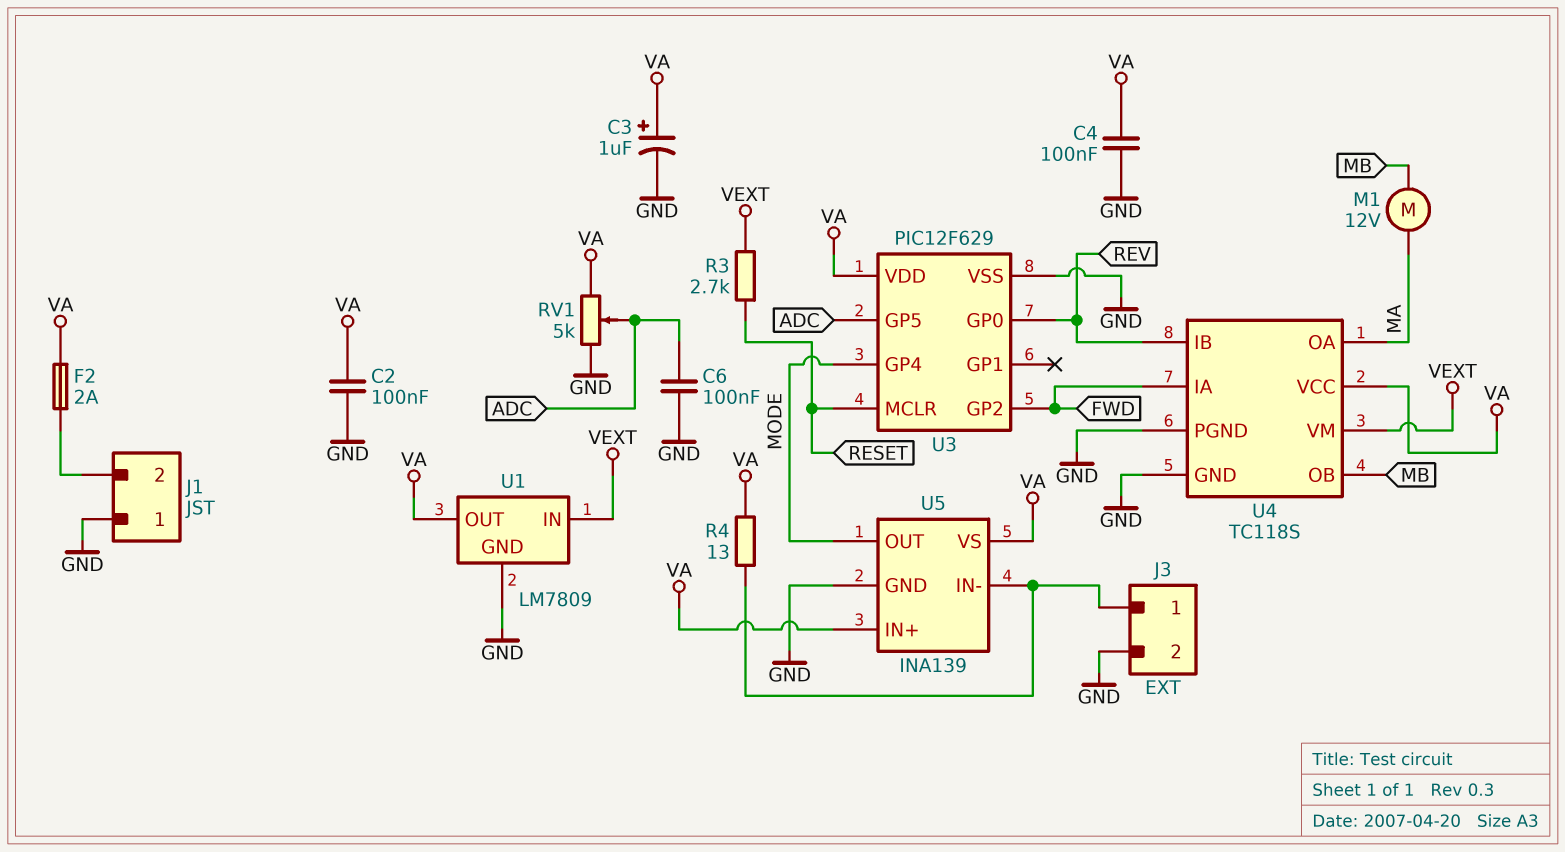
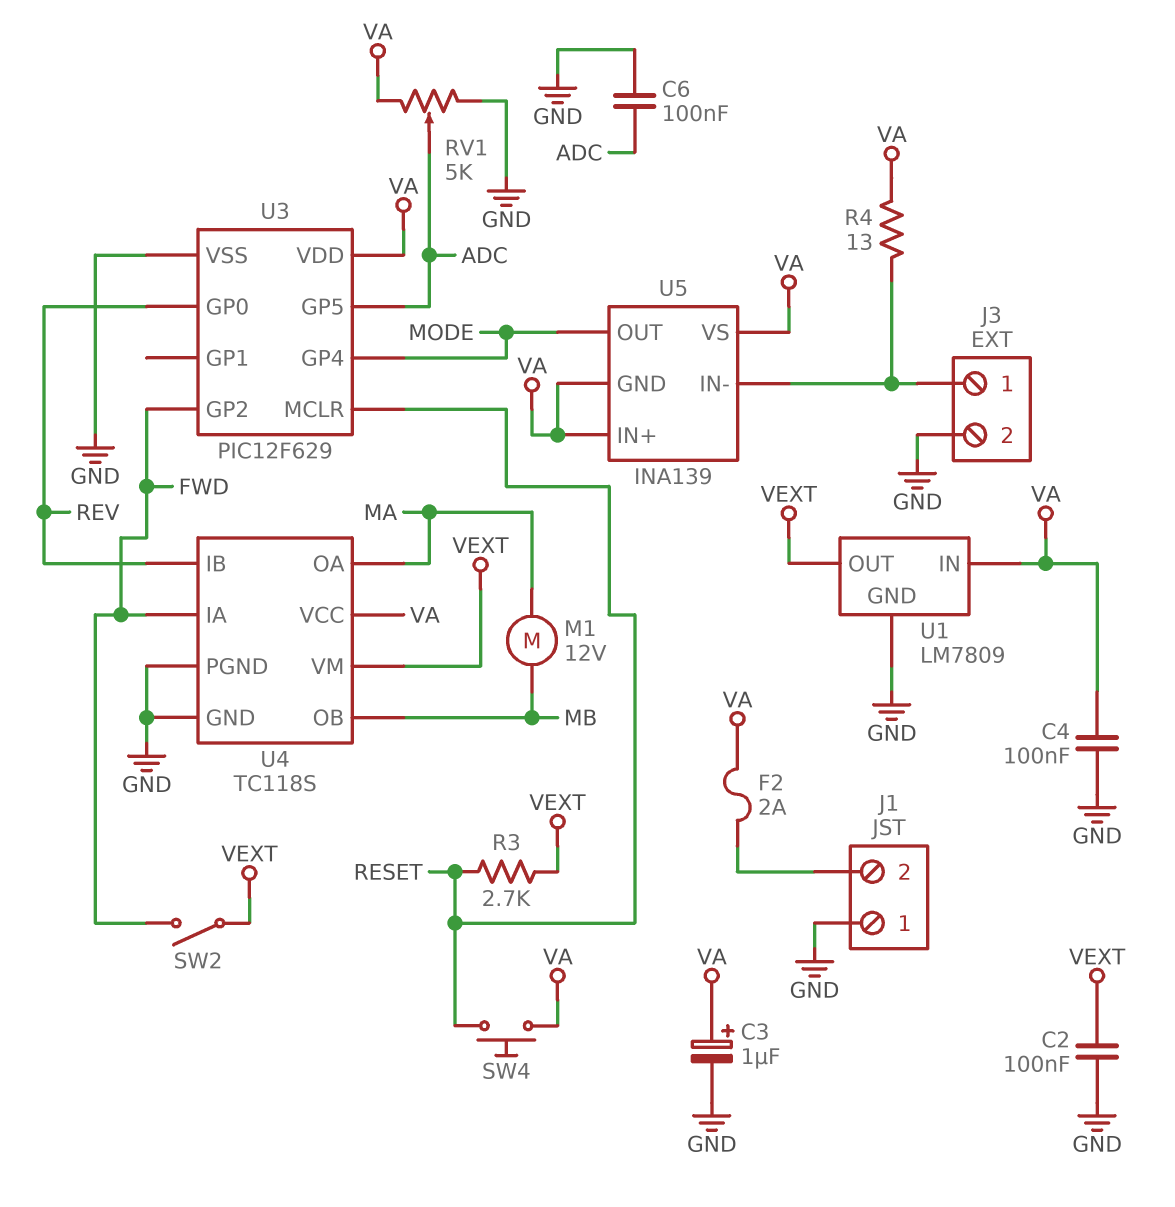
C2: 100nF (GND, VA) -> 100nF (GND, VEXT)
SW2: none -> switch (FWD, VEXT)
SW4: none -> button (RESET, VA)
U1 pin IN: VEXT -> VA
U1 pin OUT: VA -> VEXT
U5 pin GND: GND -> VA

